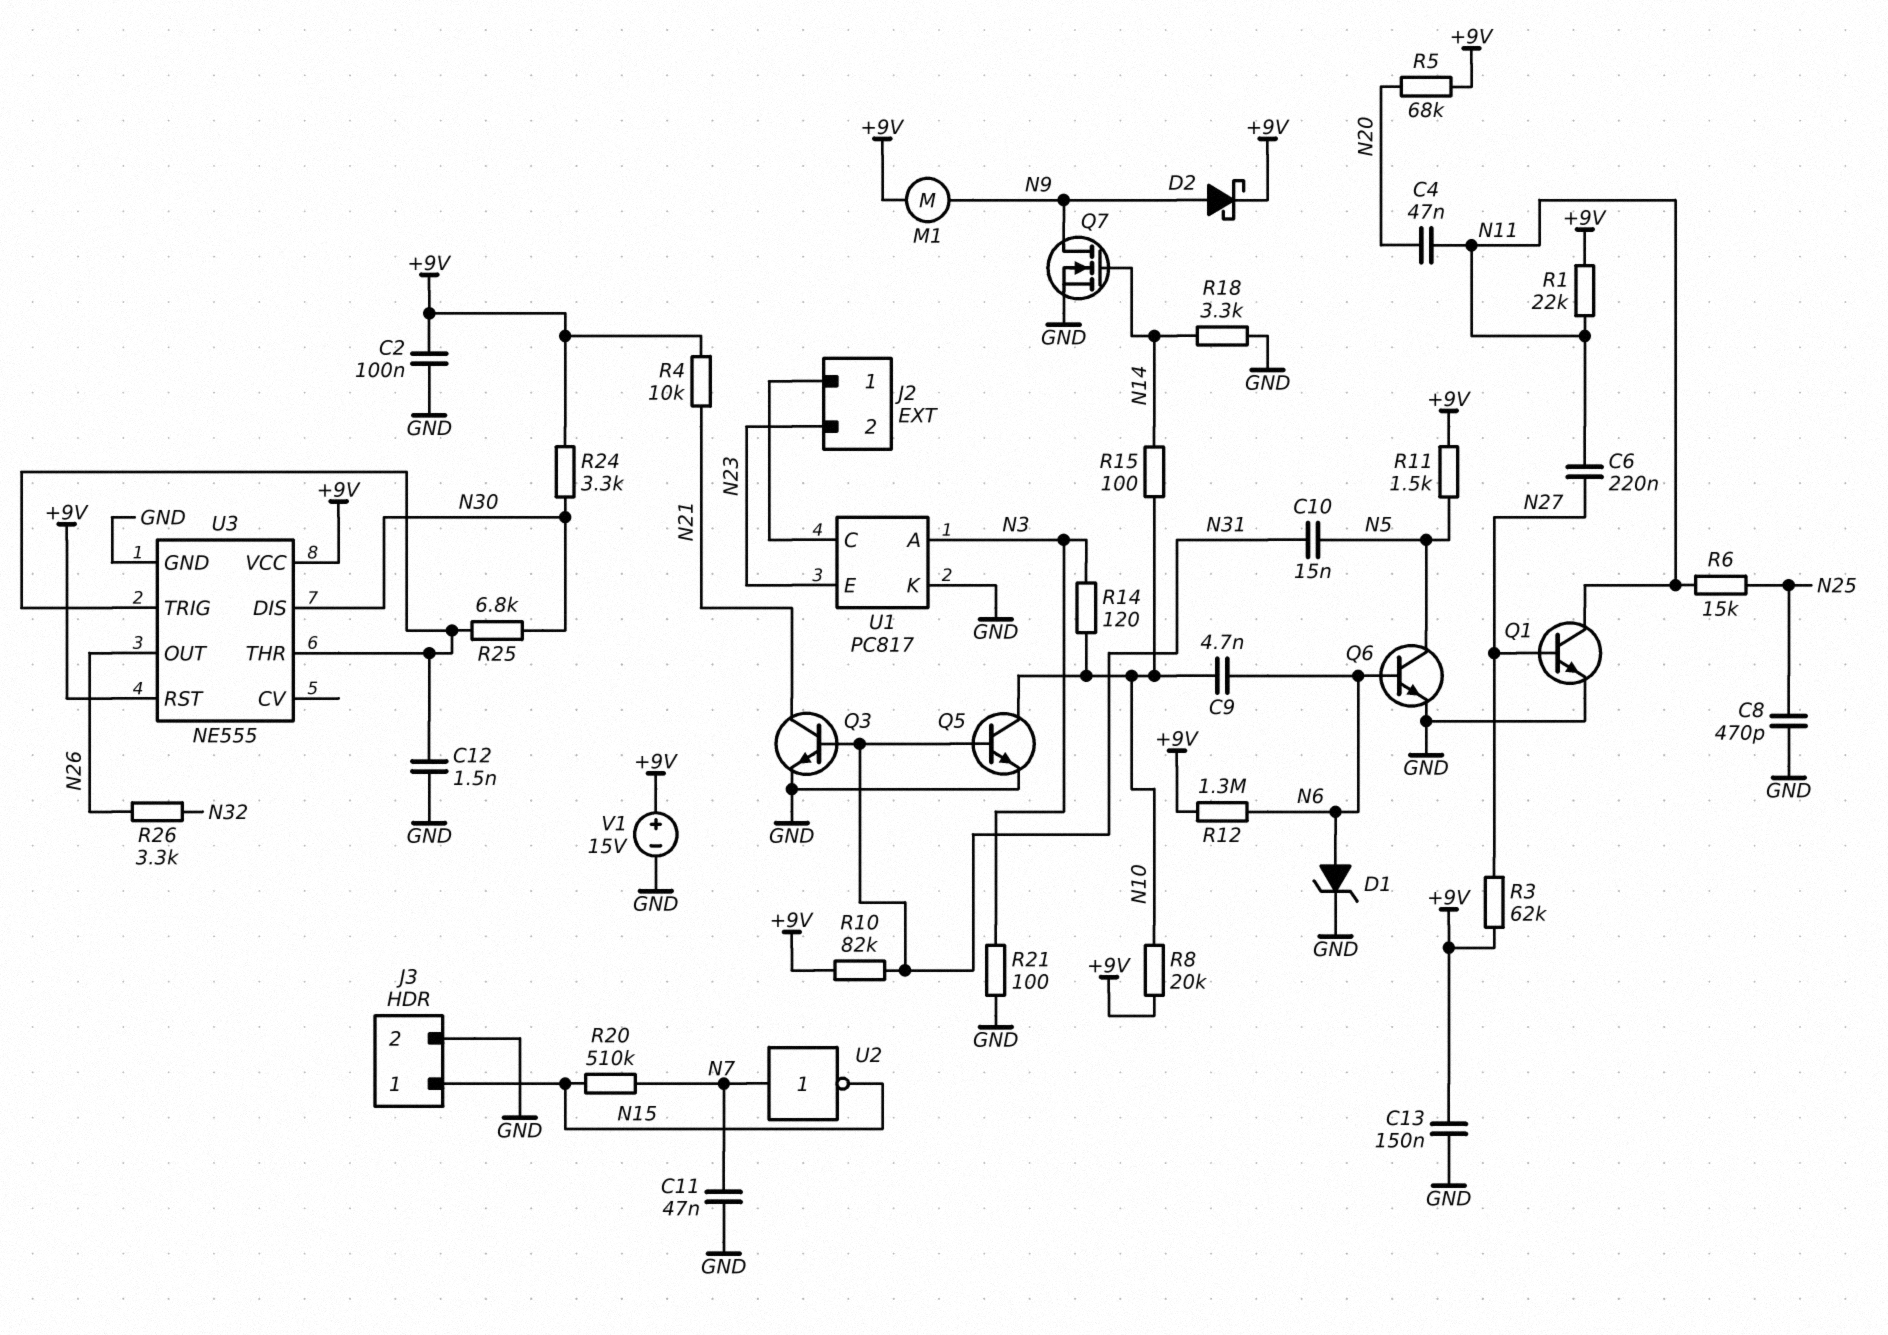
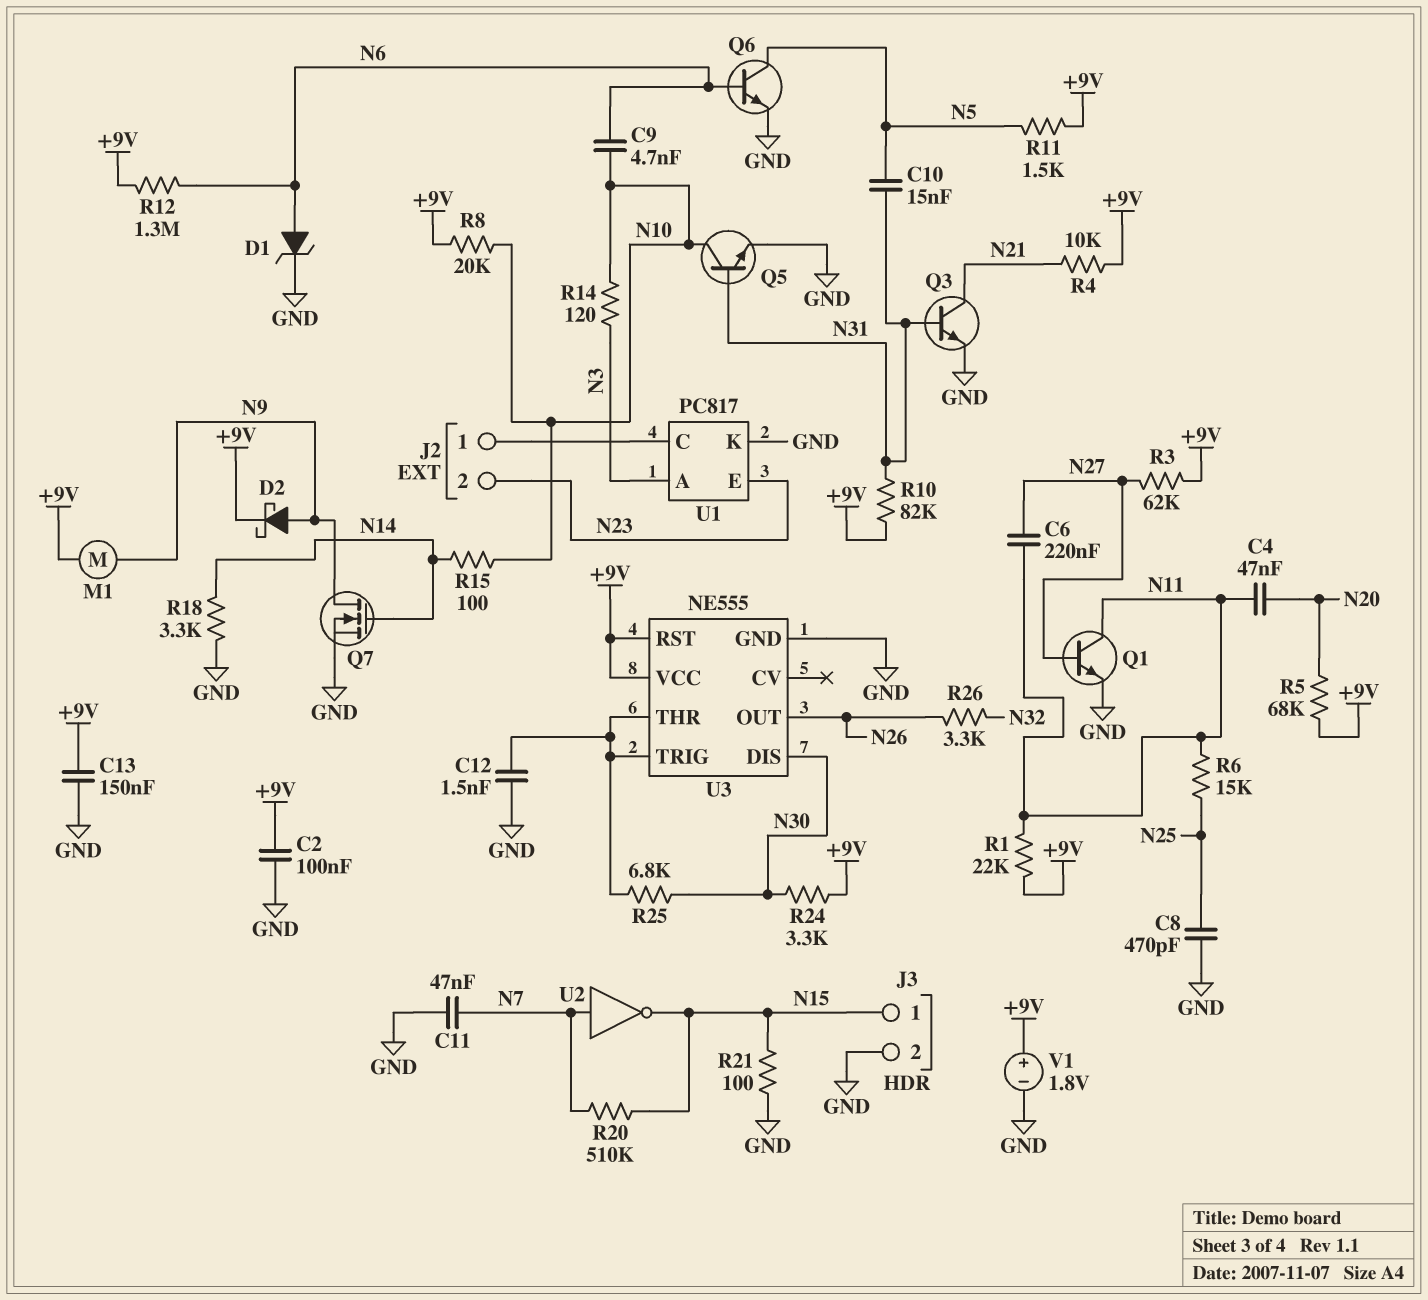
R21: 100 (GND, N3) -> 100 (GND, N15)
V1: 15V (plus +9V, minus GND) -> 1.8V (plus +9V, minus GND)

